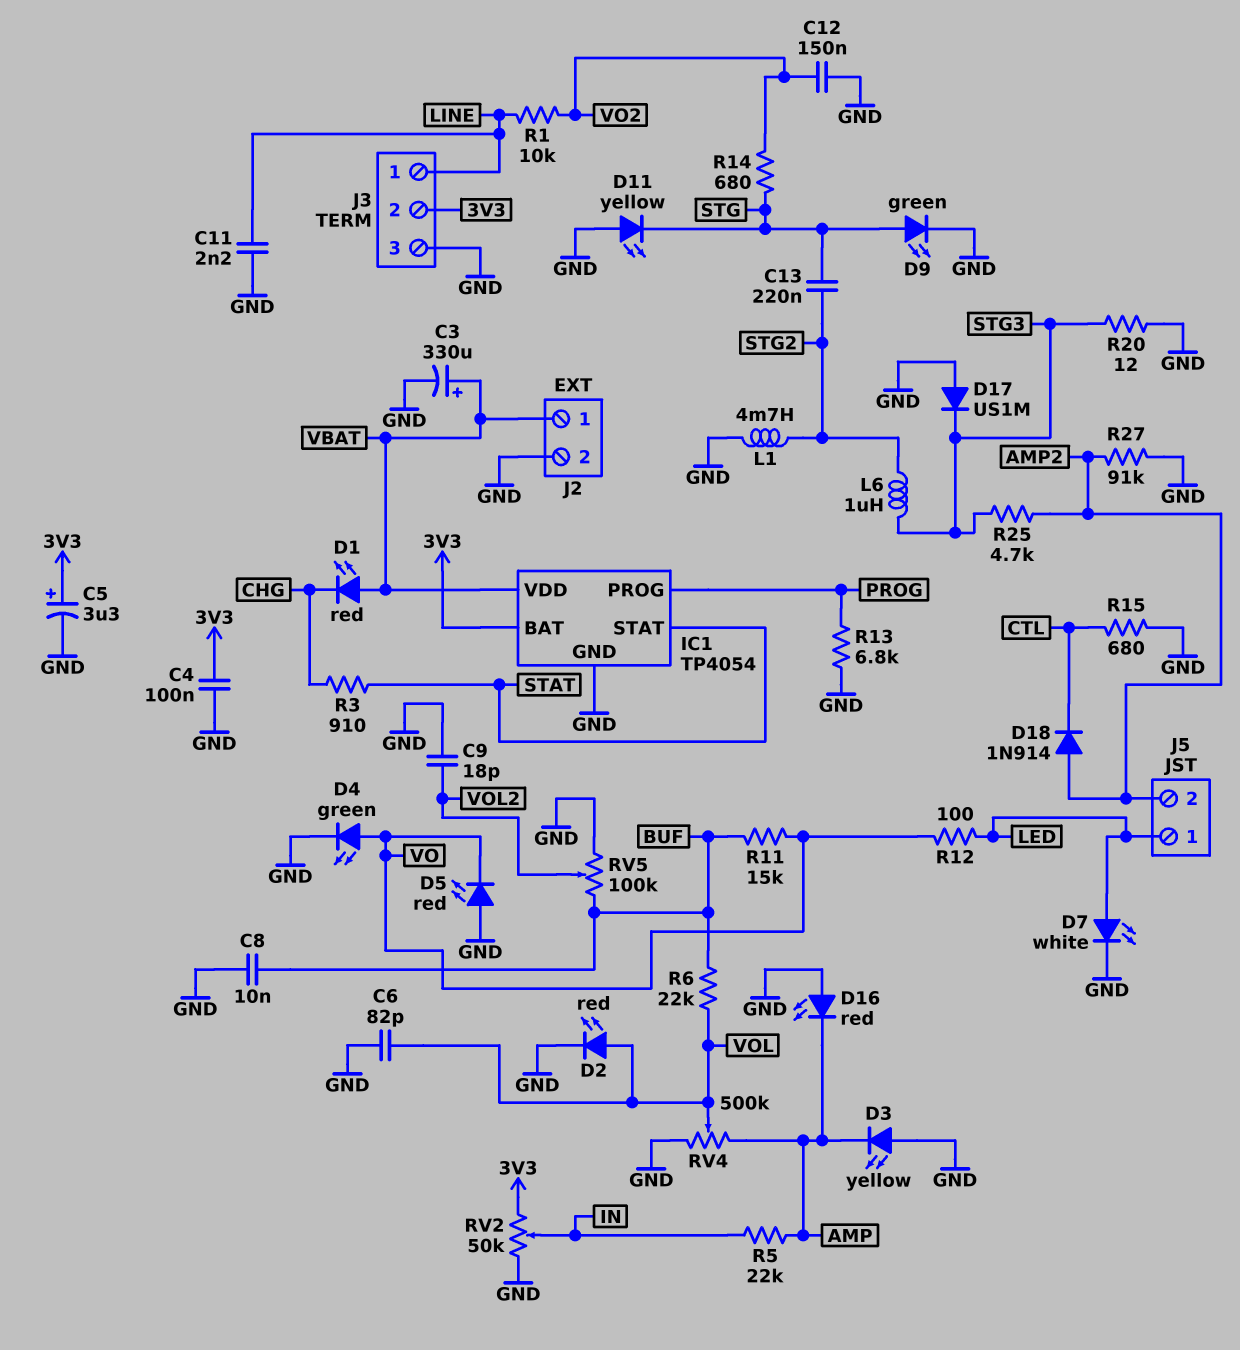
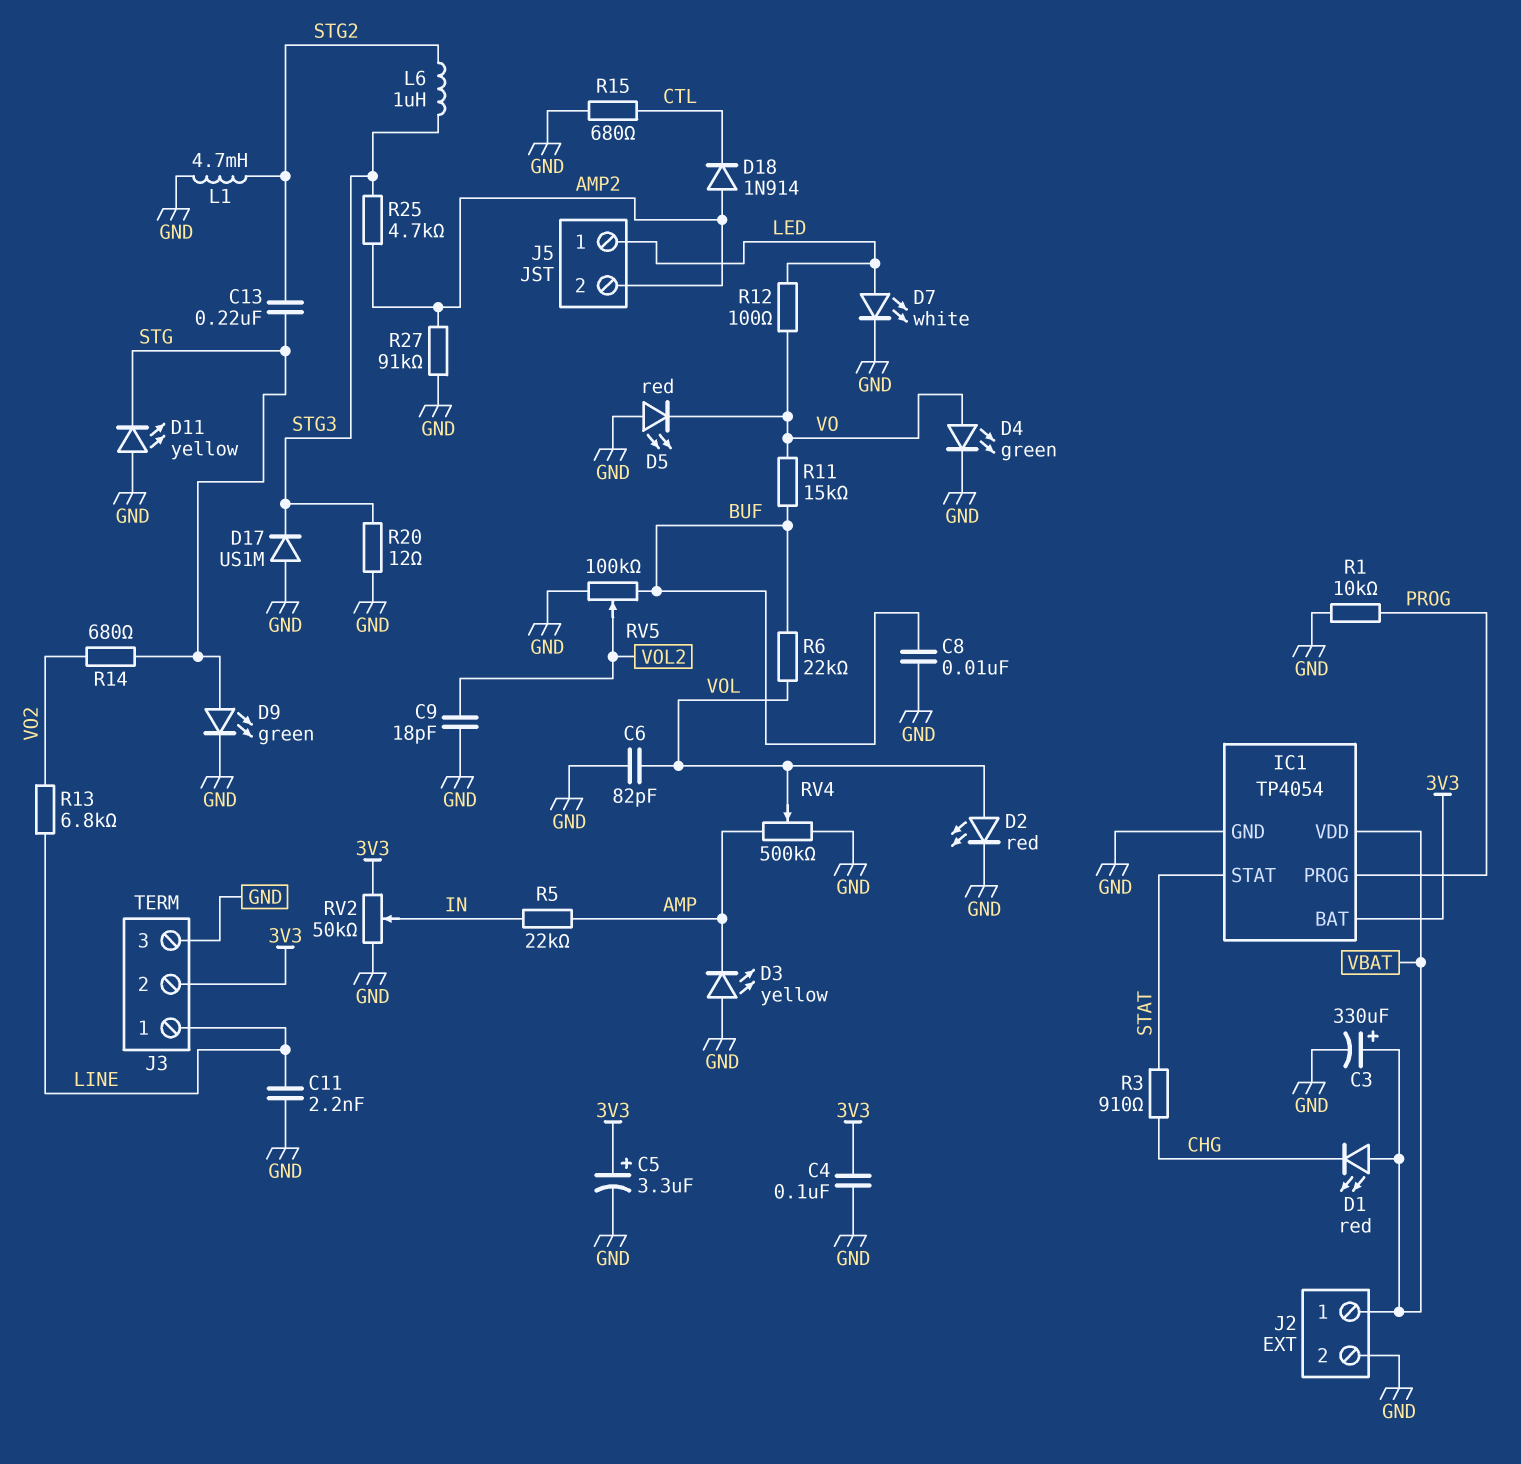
C12: 150nF (GND, VO2) -> none
D16: LED red (A GND, K AMP) -> none
R1: 10k (LINE, VO2) -> 10k (GND, PROG)
R13: 6.8k (GND, PROG) -> 6.8k (LINE, VO2)

